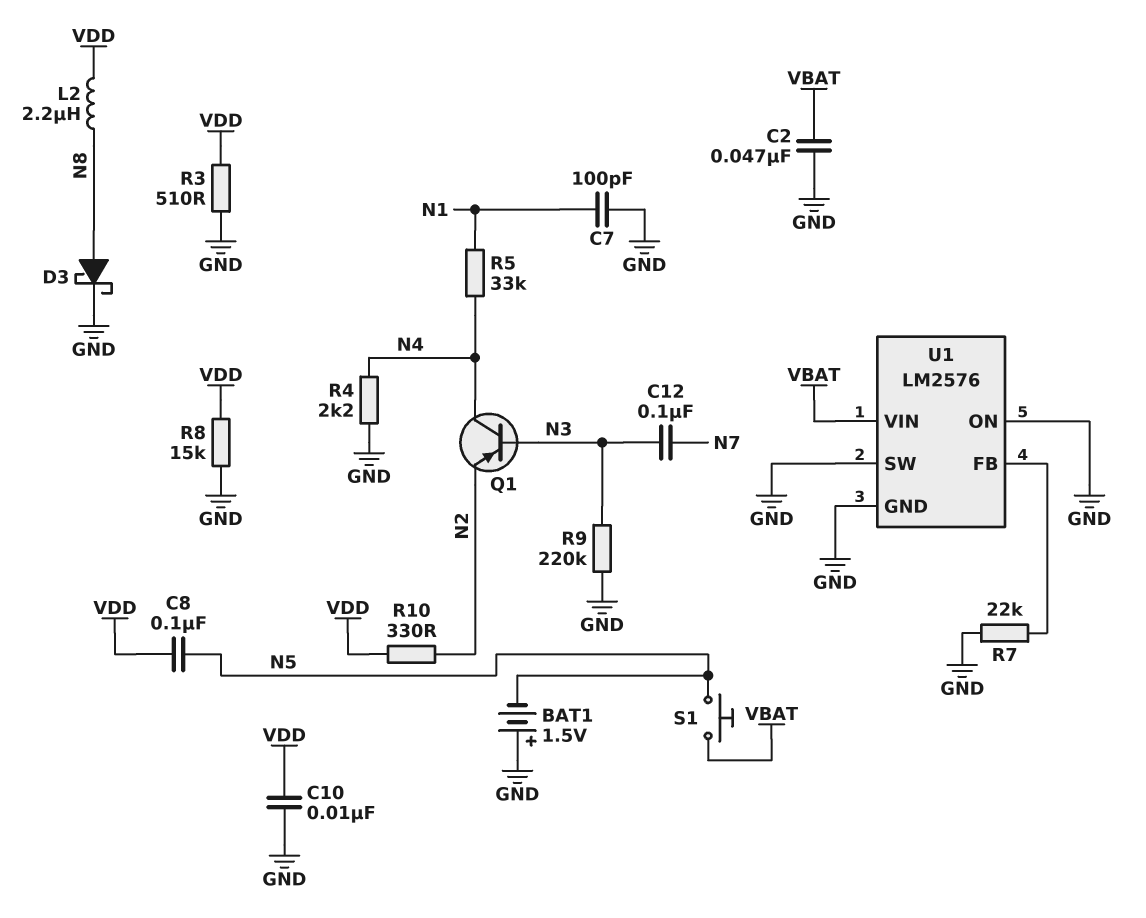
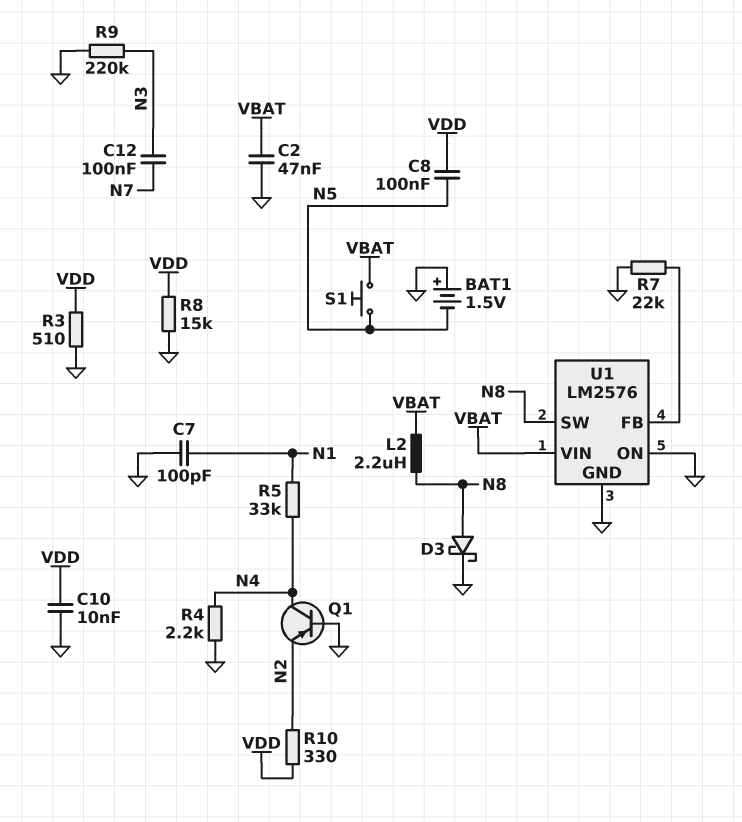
L2: 2.2uH (N8, VDD) -> 2.2uH (N8, VBAT)
Q1: PNP (B N3, C N4, E N2) -> PNP (B GND, C N4, E N2)
U1 pin SW: GND -> N8

